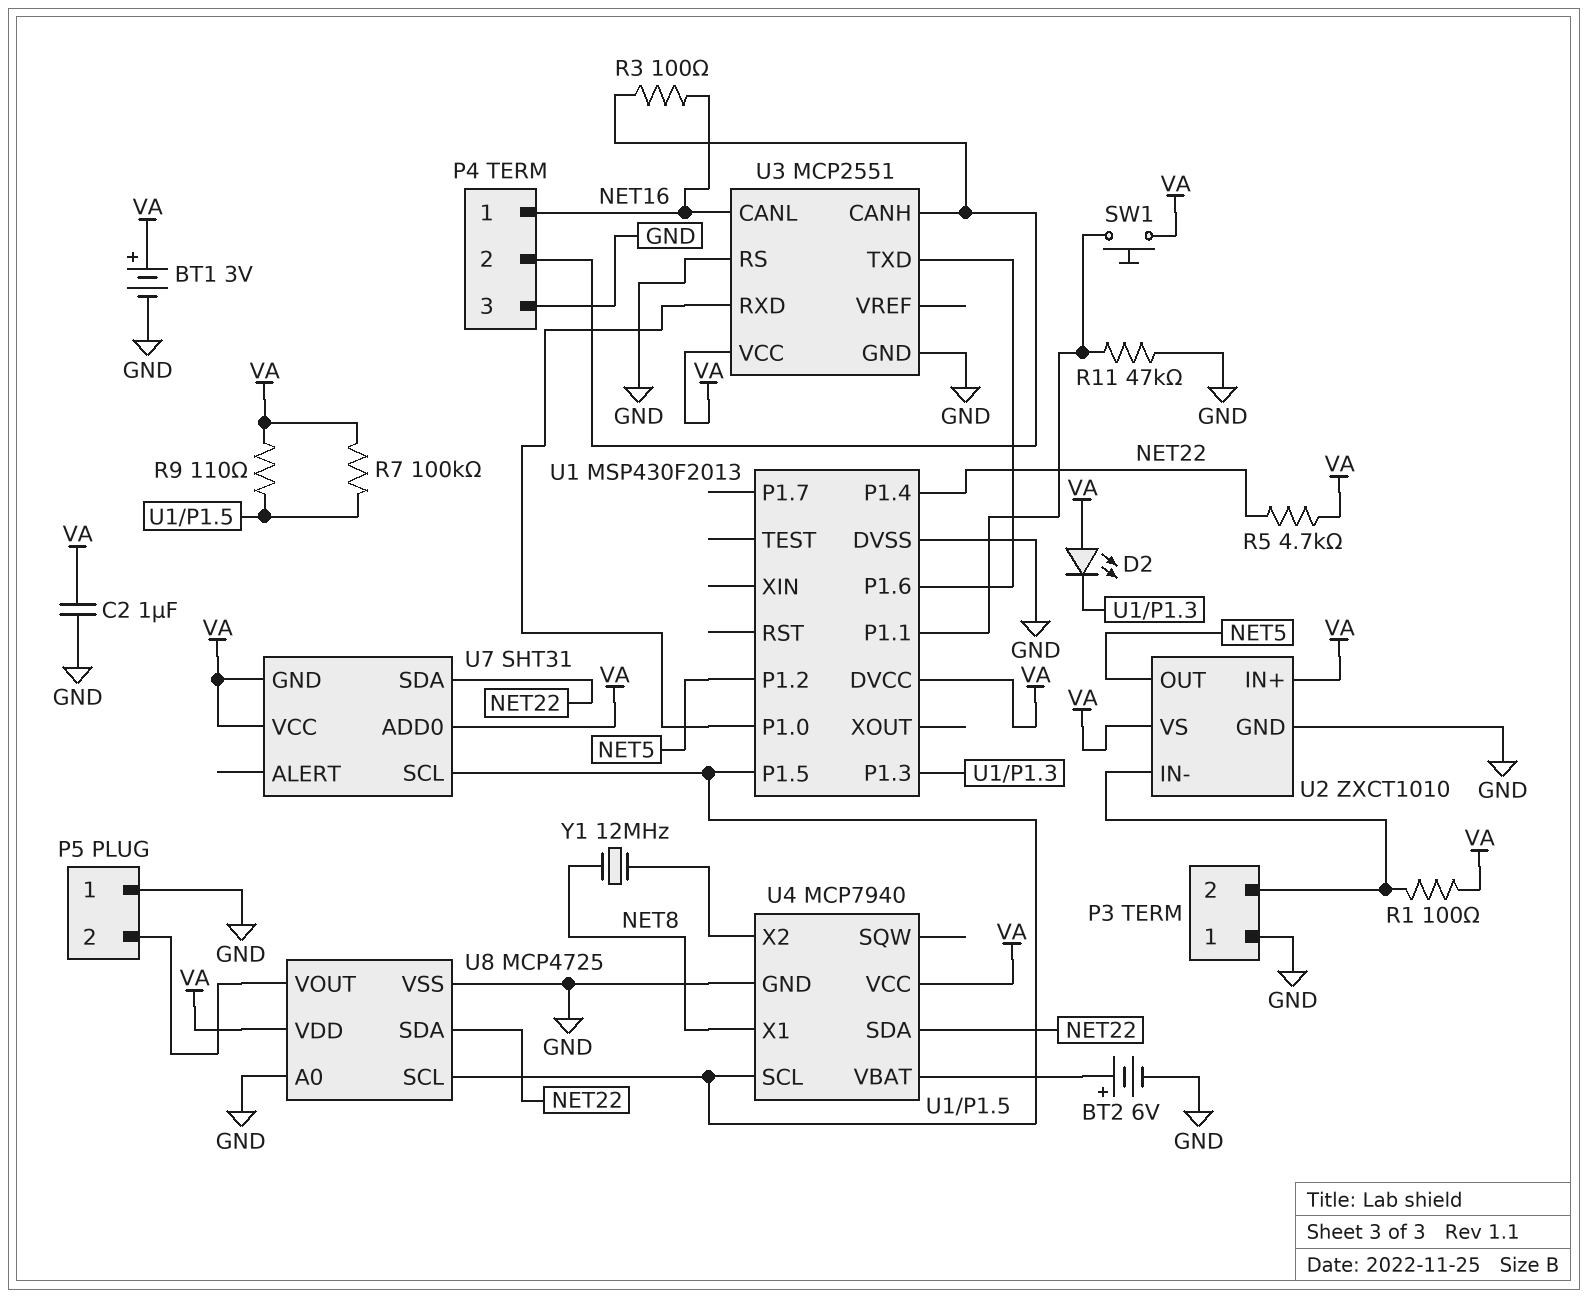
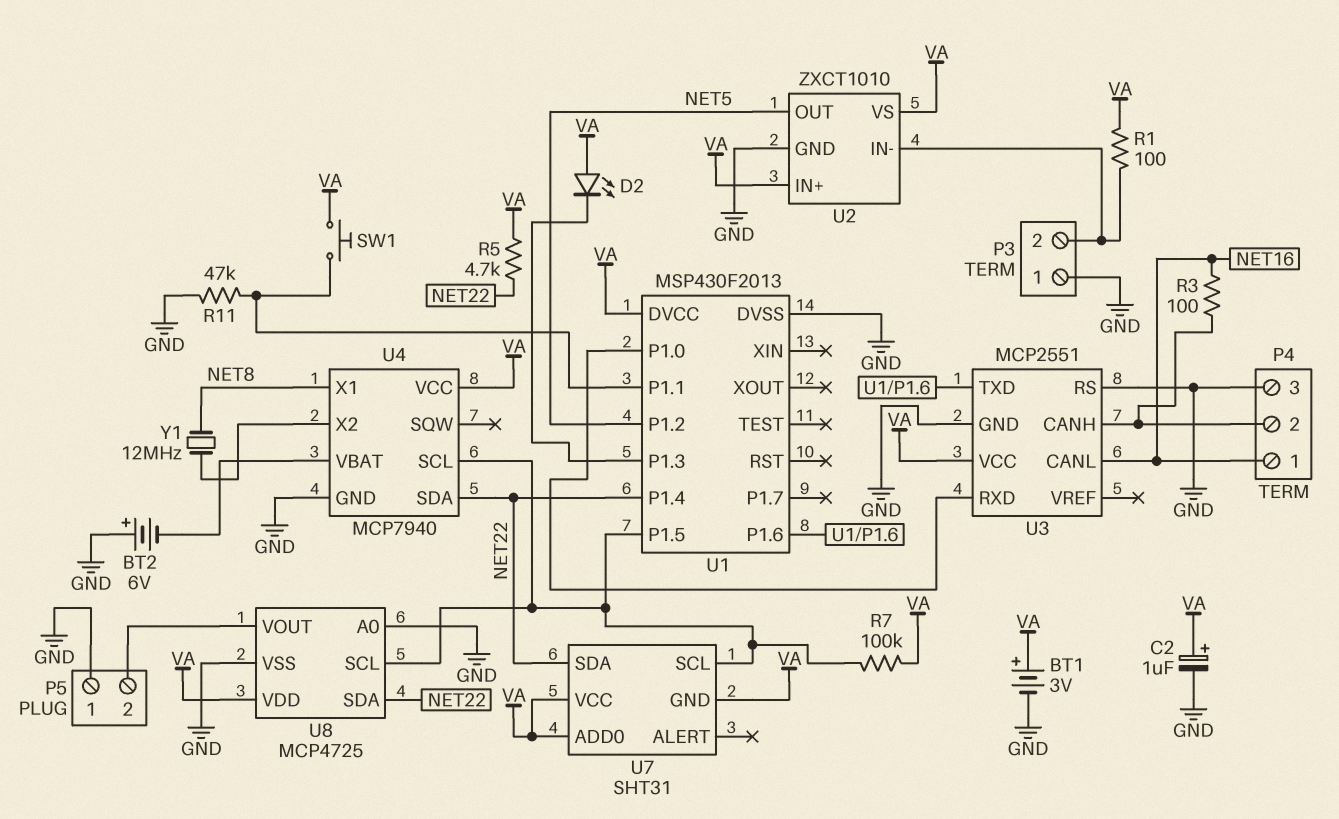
BT2: 6V (plus U4/VBAT, minus GND) -> 6V (plus GND, minus U4/VBAT)
C2: 1uF (GND, VA) -> 1uF (plus VA, minus GND)
R9: 110 (U1/P1.5, VA) -> none

